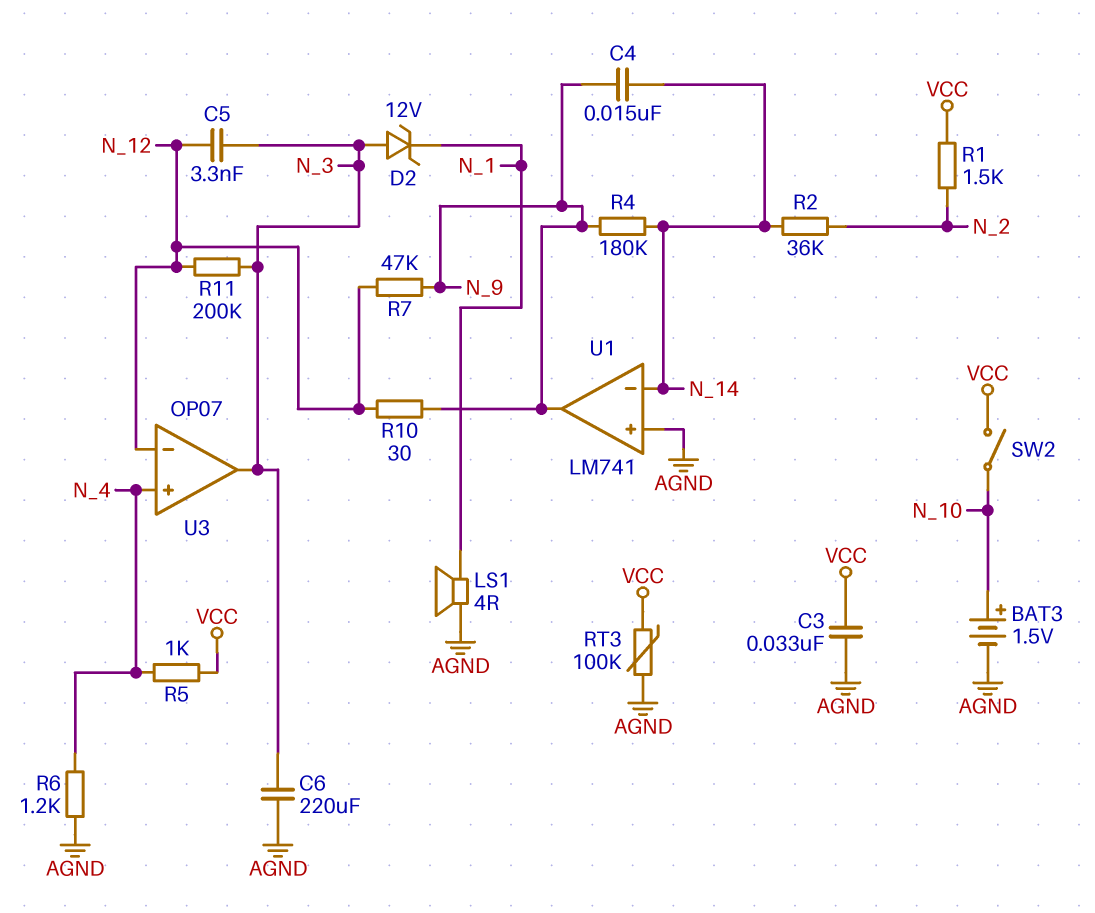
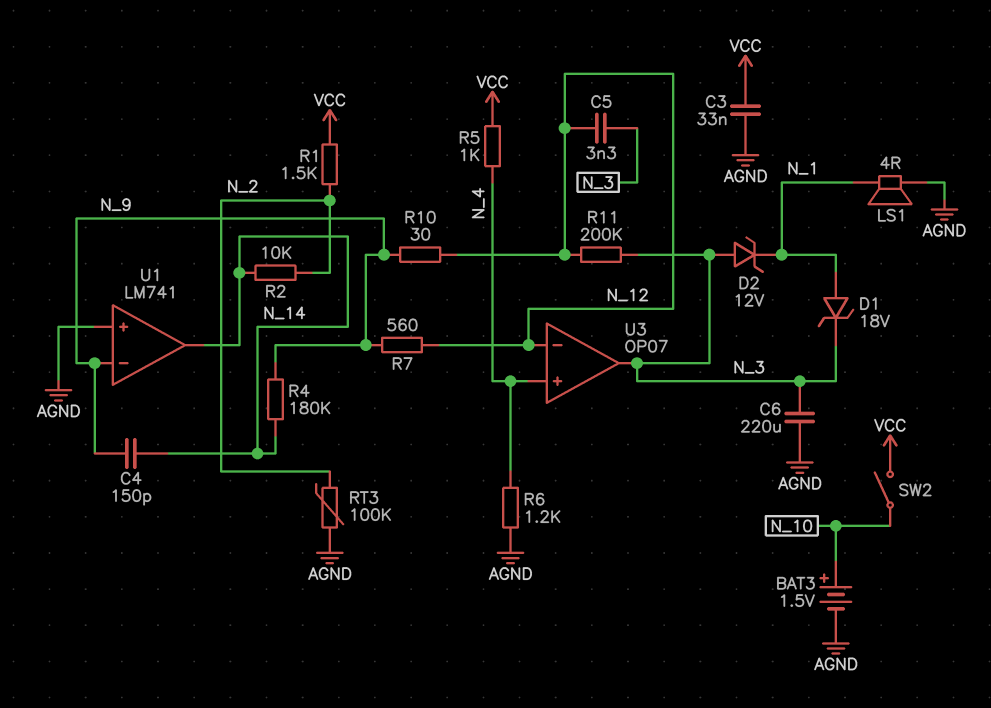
C4: 15nF (N_9, N_14) -> 150pF (N_9, N_14)
D1: none -> zener 18V (A N_1, K N_3)
R2: 36k (N_2, N_14) -> 10k (N_2, N_14)
R7: 47k (N_9, N_12) -> 560 (N_9, N_12)
RT3: 100k (AGND, VCC) -> 100k (AGND, N_2)
U1 pin in-: N_14 -> N_9
U1 pin out: N_9 -> N_14

